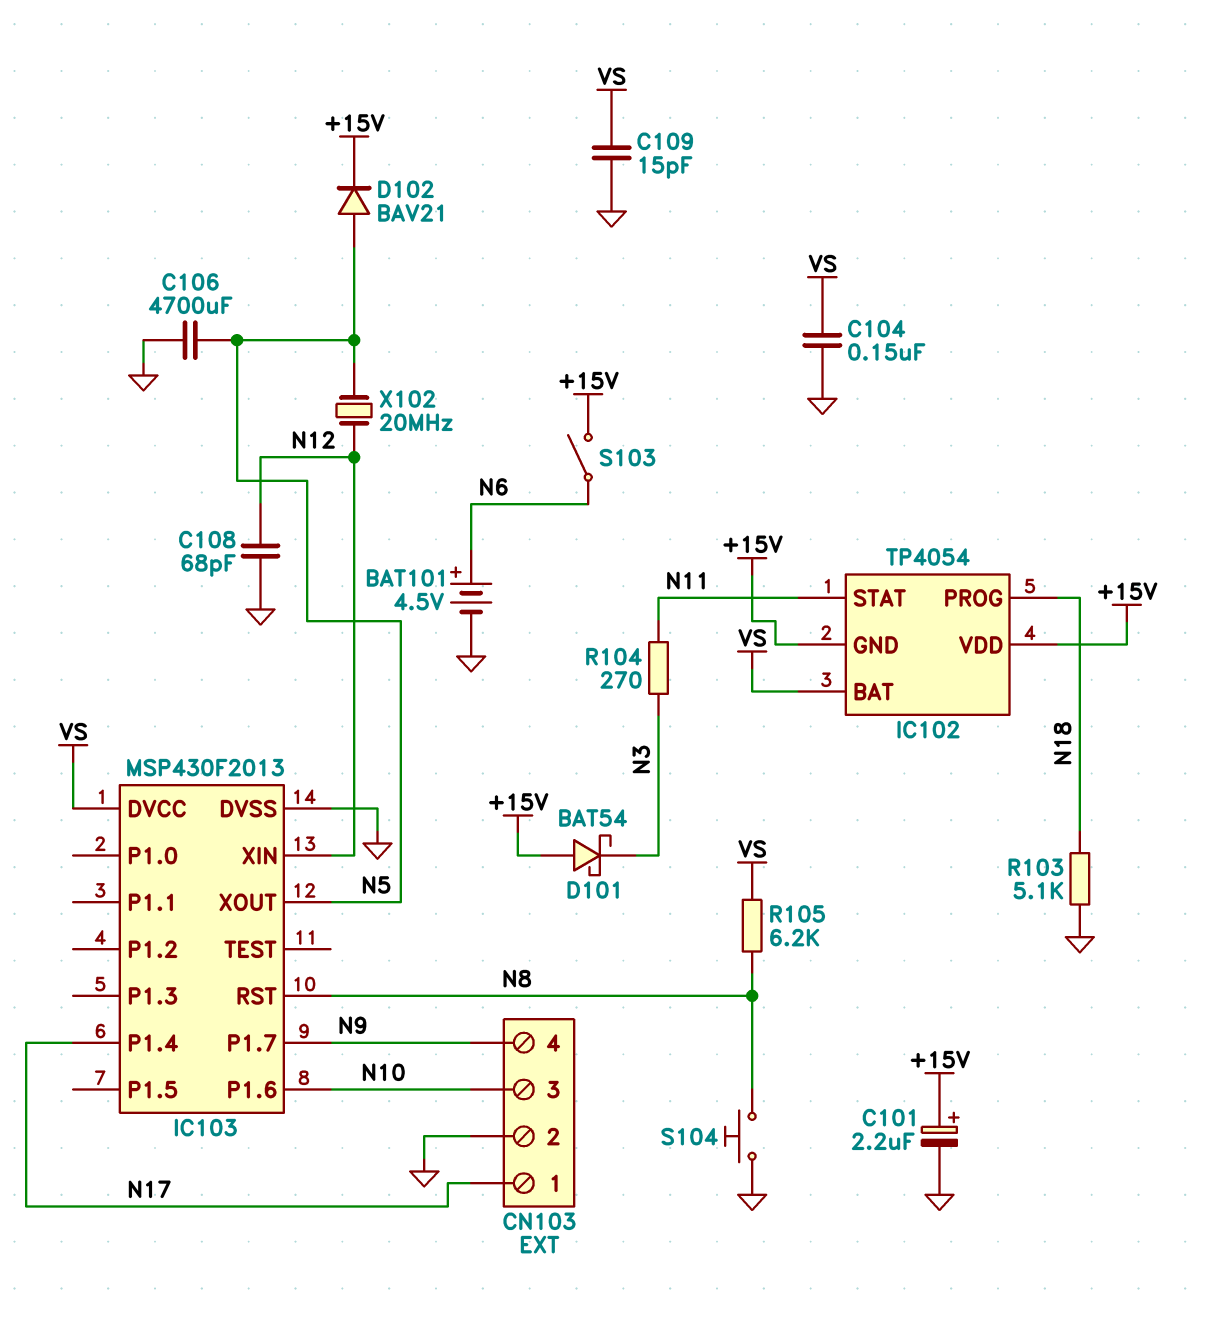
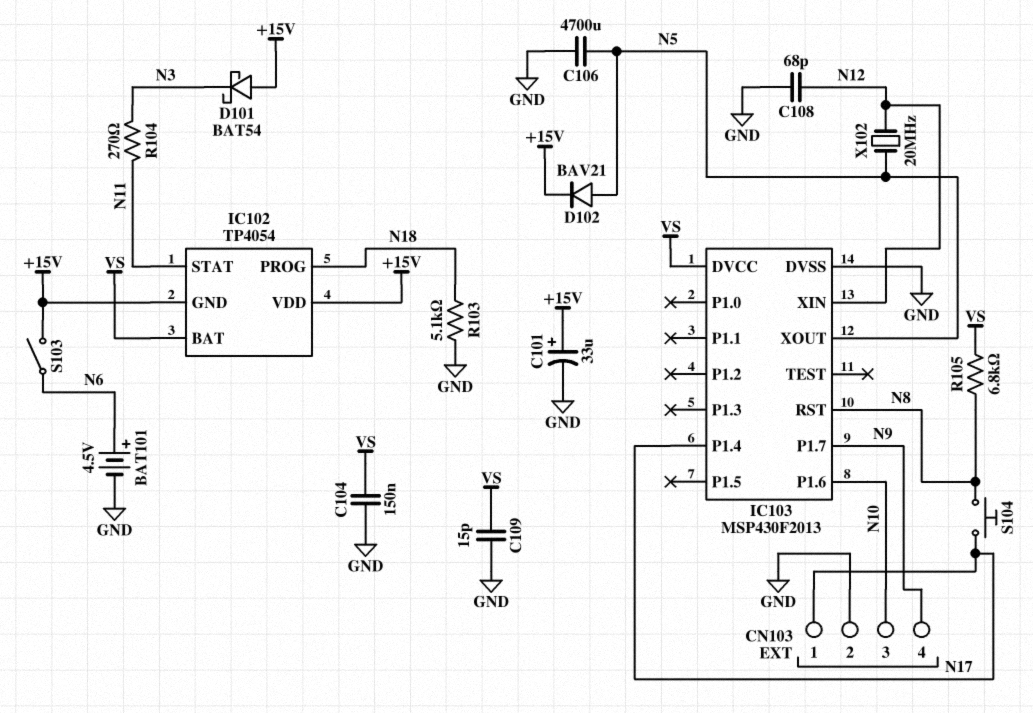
C101: 2.2uF (plus +15V, minus GND) -> 33uF (plus +15V, minus GND)
R105: 6.2k (N8, VS) -> 6.8k (N8, VS)
S104: button (GND, N8) -> button (N8, N17)

